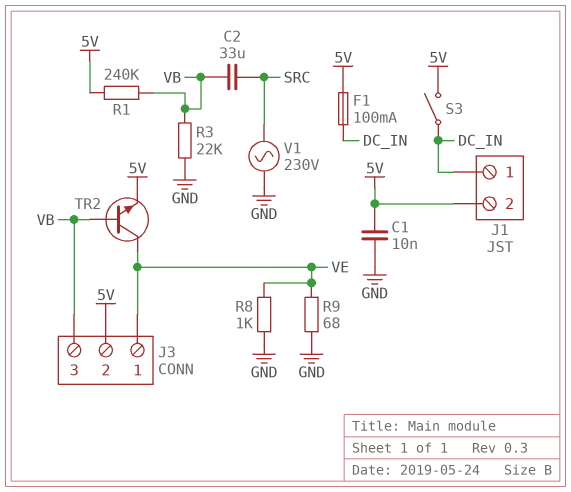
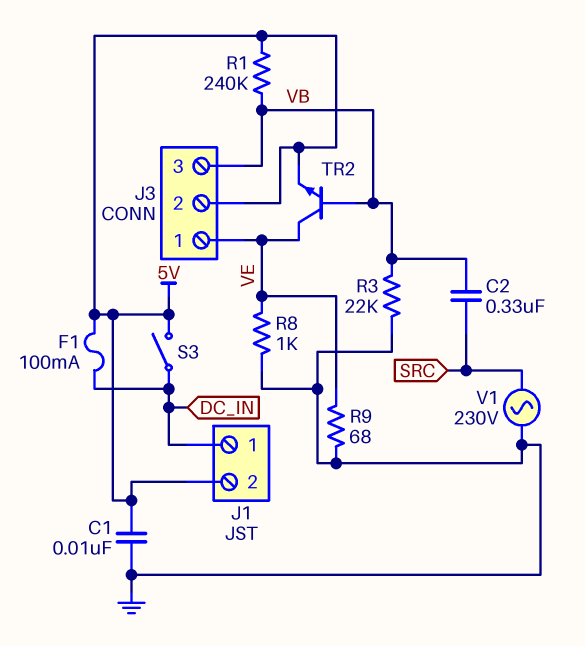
C2: 33uF (SRC, VB) -> 330nF (SRC, VB)

